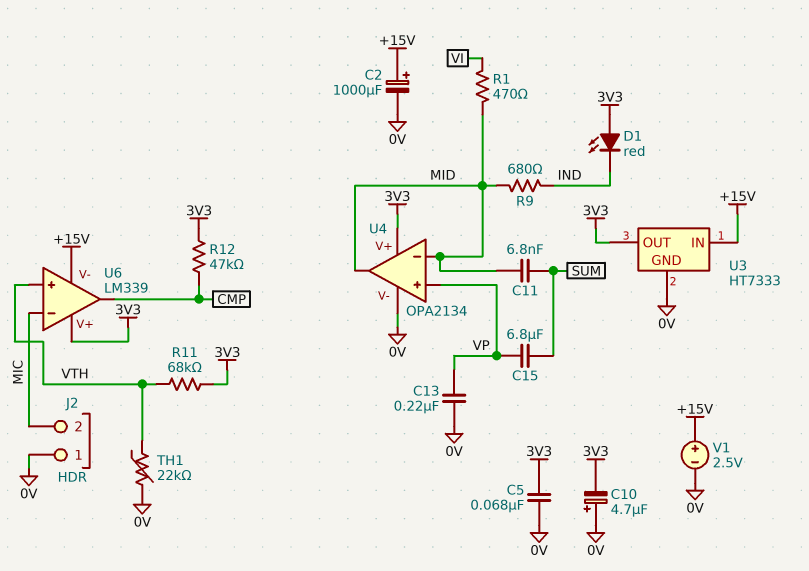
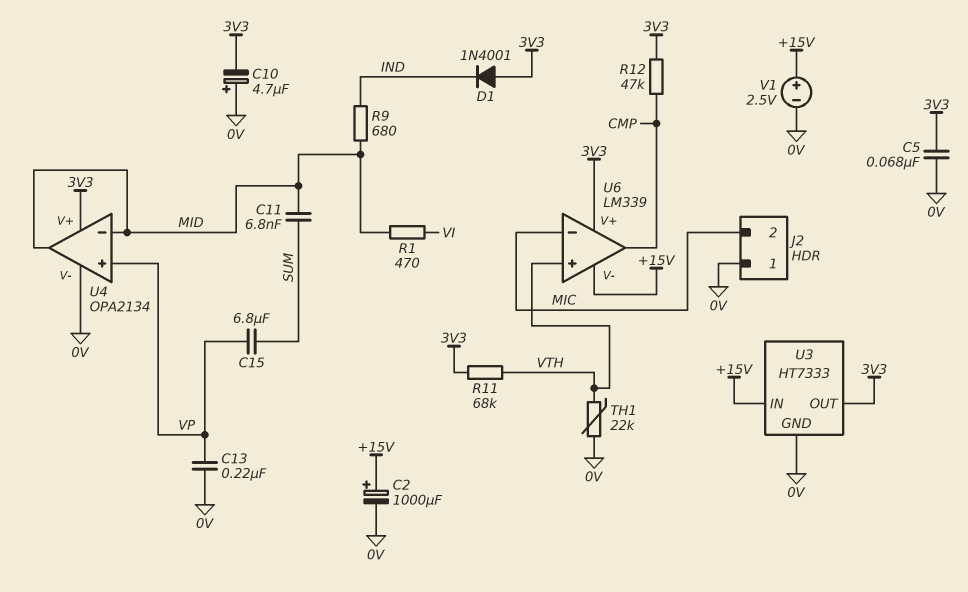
D1: LED red (A 3V3, K IND) -> diode 1N4001 (A 3V3, K IND)

